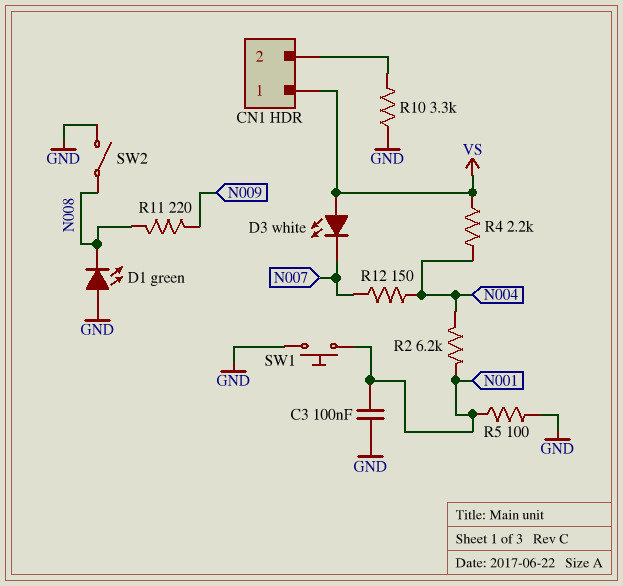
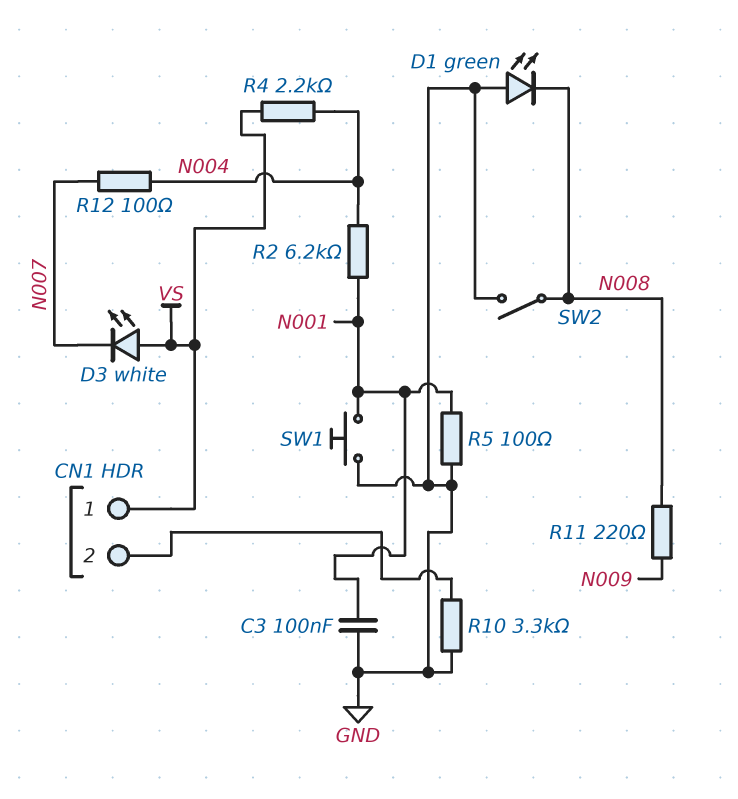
R12: 150 (N004, N007) -> 100 (N004, N007)

